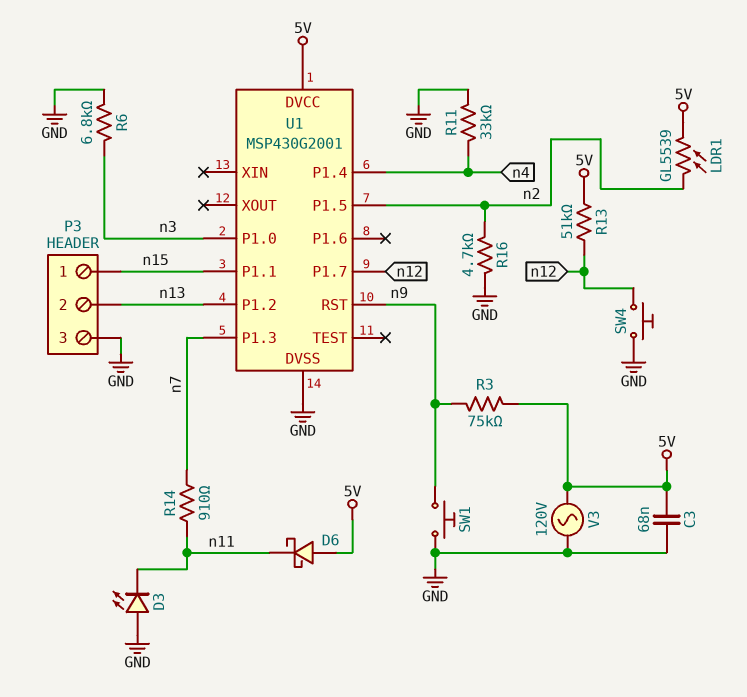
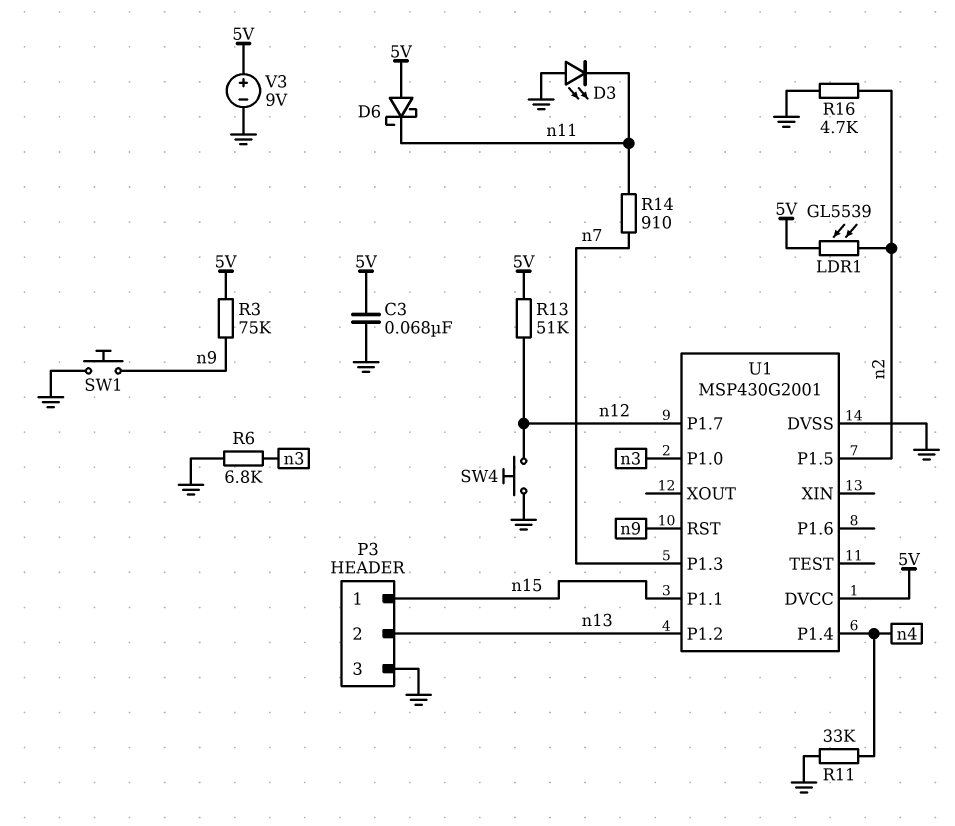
V3: AC 120V (5V, GND) -> 9V (plus 5V, minus GND)

